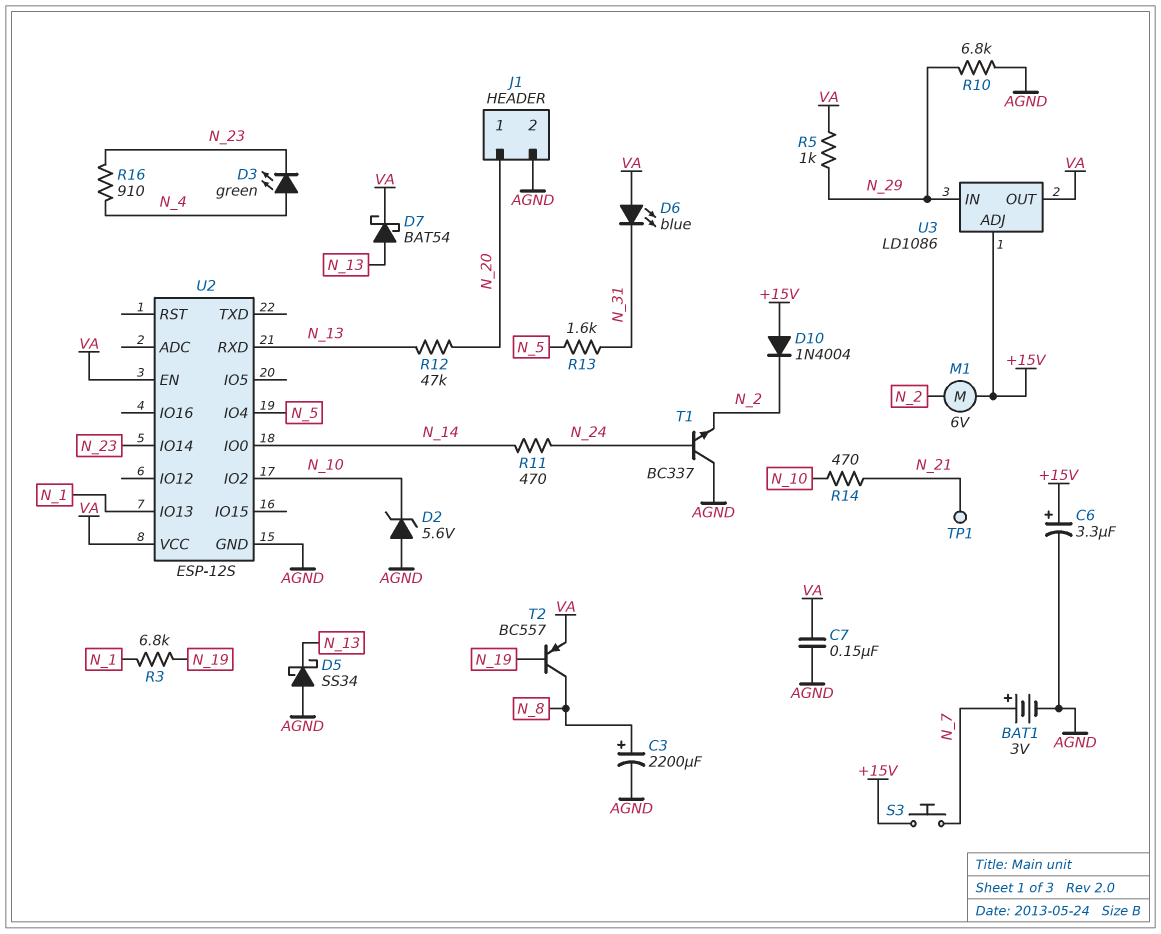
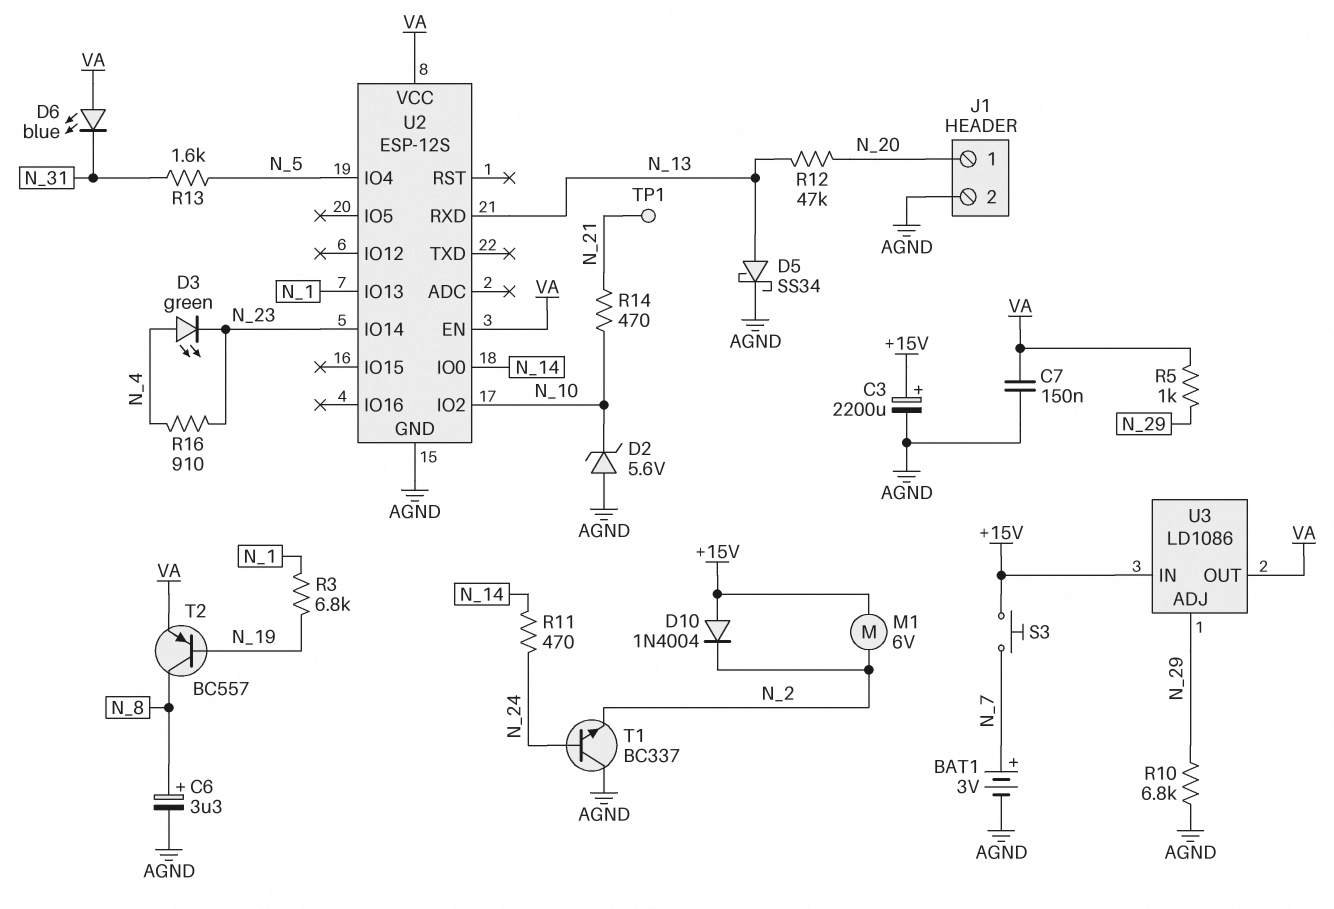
C3: 2200uF (plus N_8, minus AGND) -> 2200uF (plus +15V, minus AGND)
C6: 3.3uF (plus +15V, minus AGND) -> 3.3uF (plus N_8, minus AGND)
D5: schottky SS34 (A AGND, K N_13) -> schottky SS34 (A N_13, K AGND)
D7: schottky BAT54 (A N_13, K VA) -> none
U3 pin ADJ: +15V -> N_29
U3 pin IN: N_29 -> +15V

